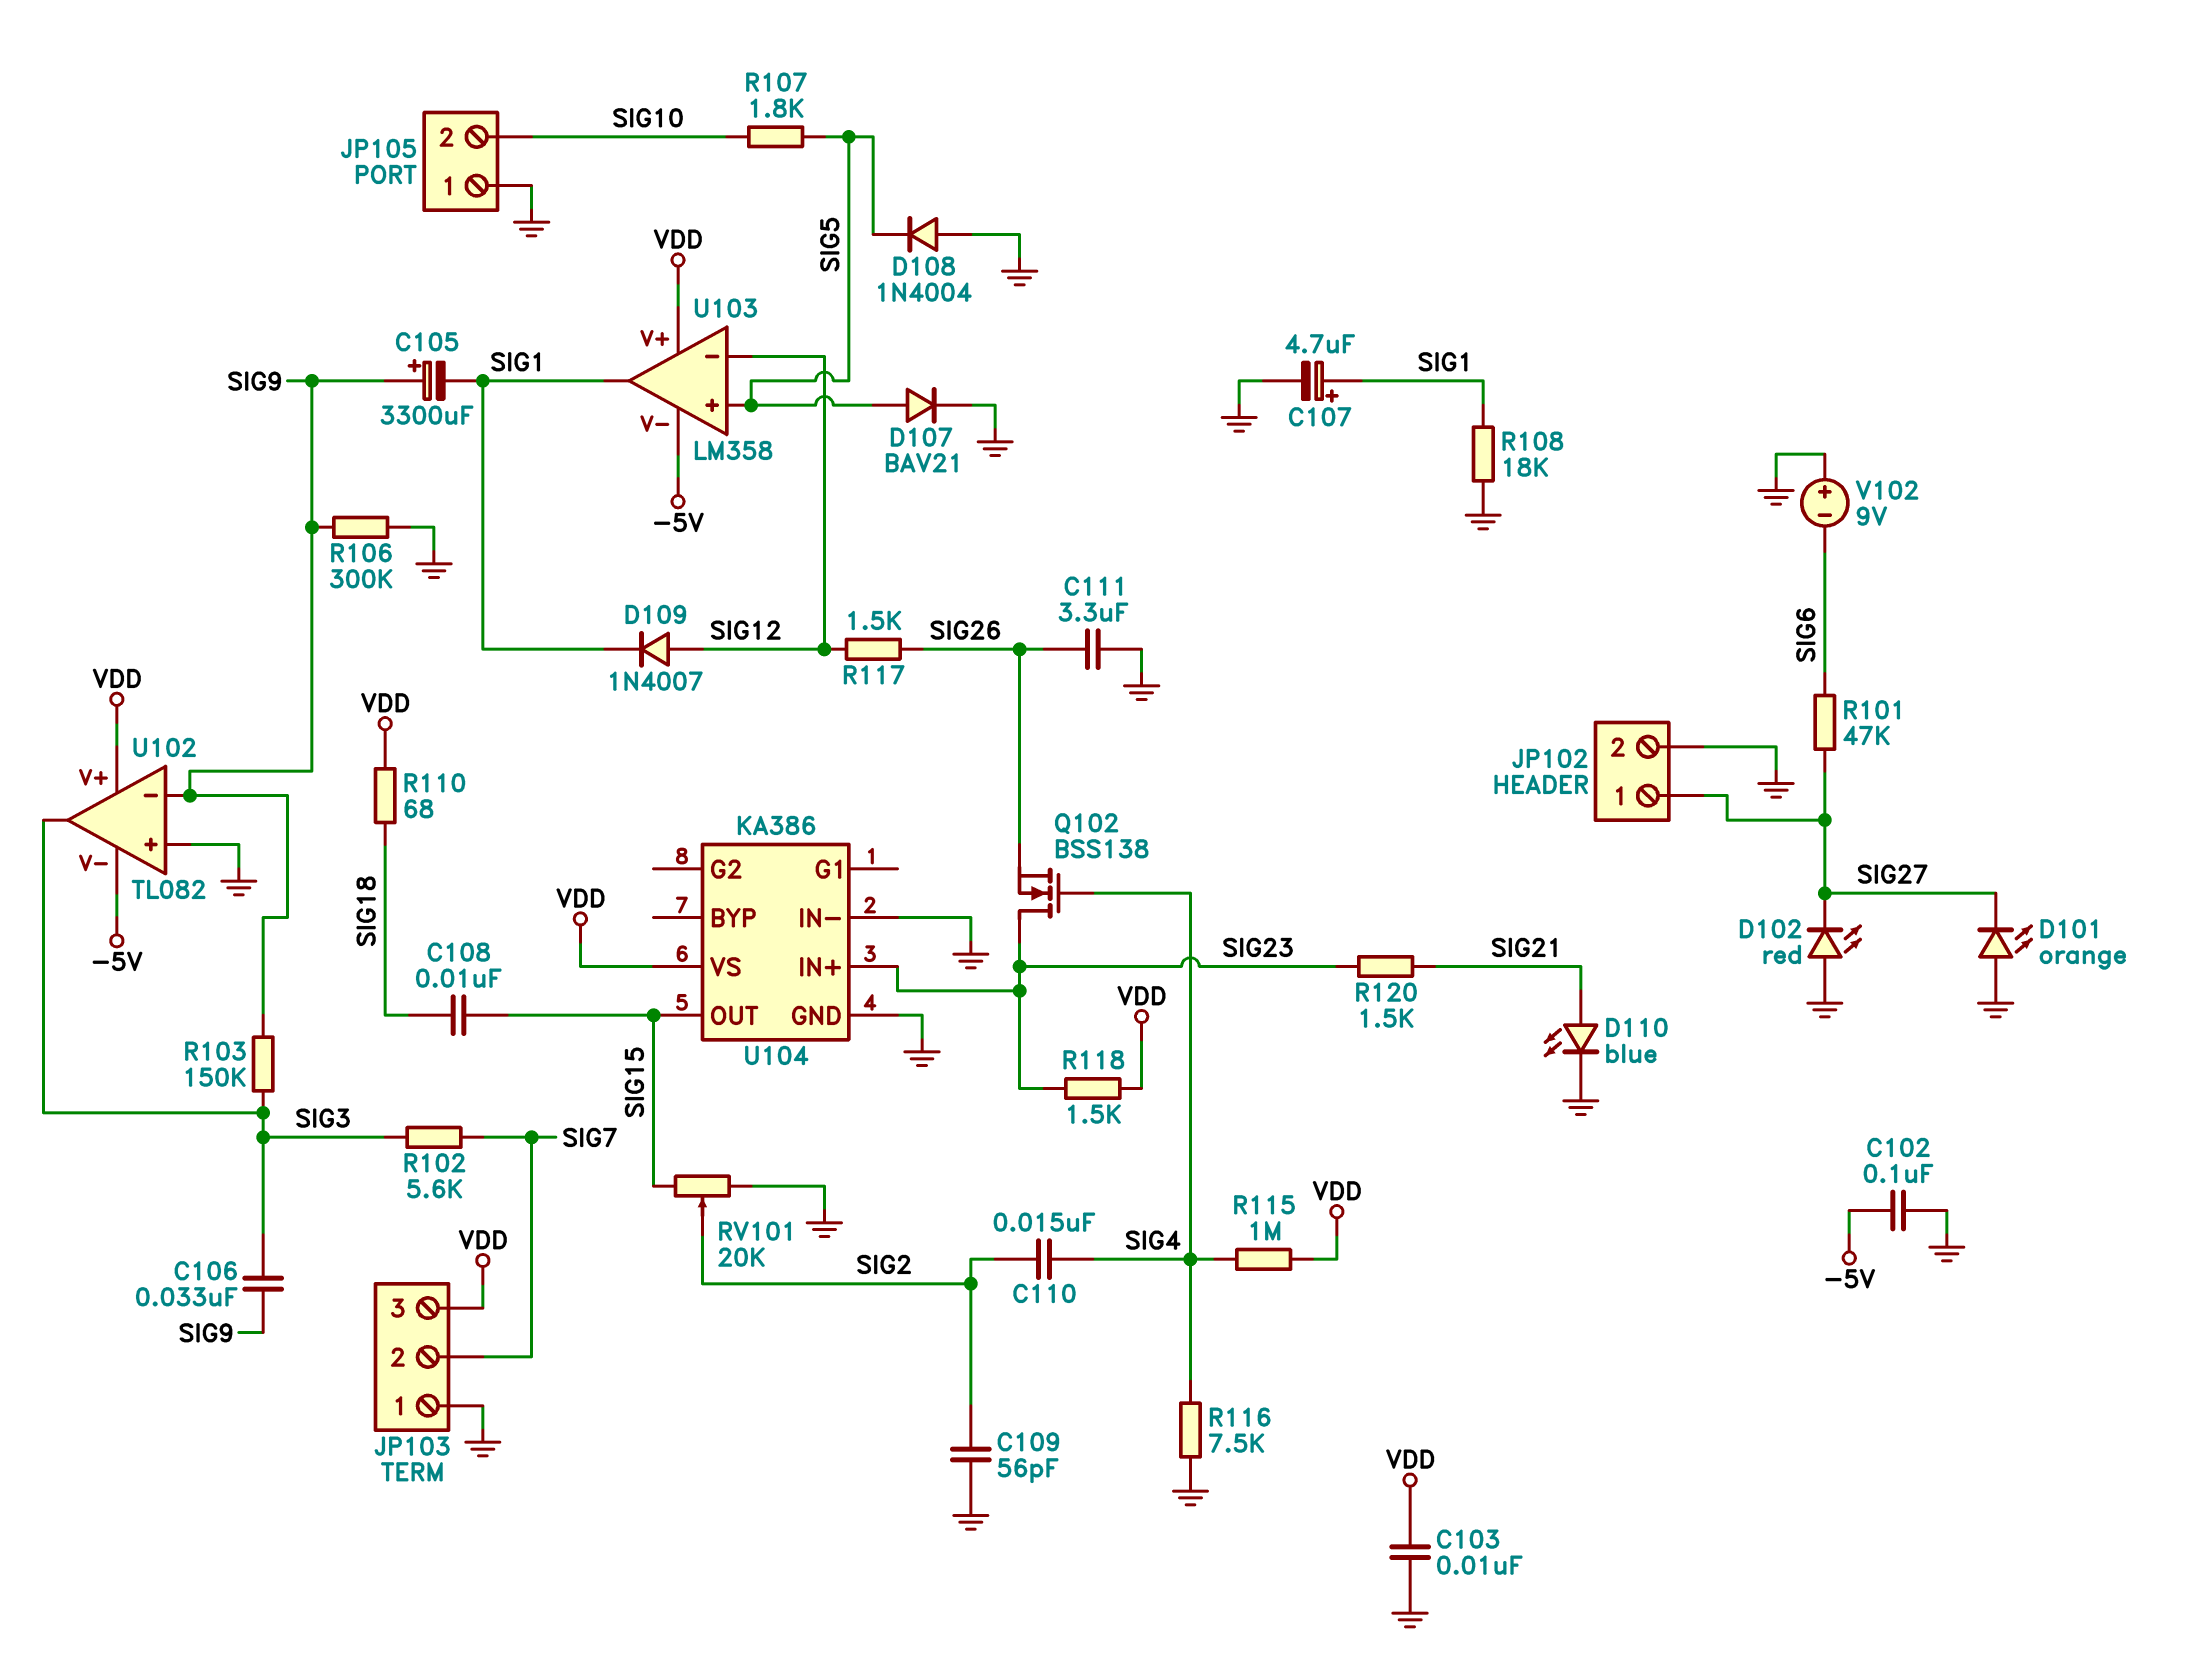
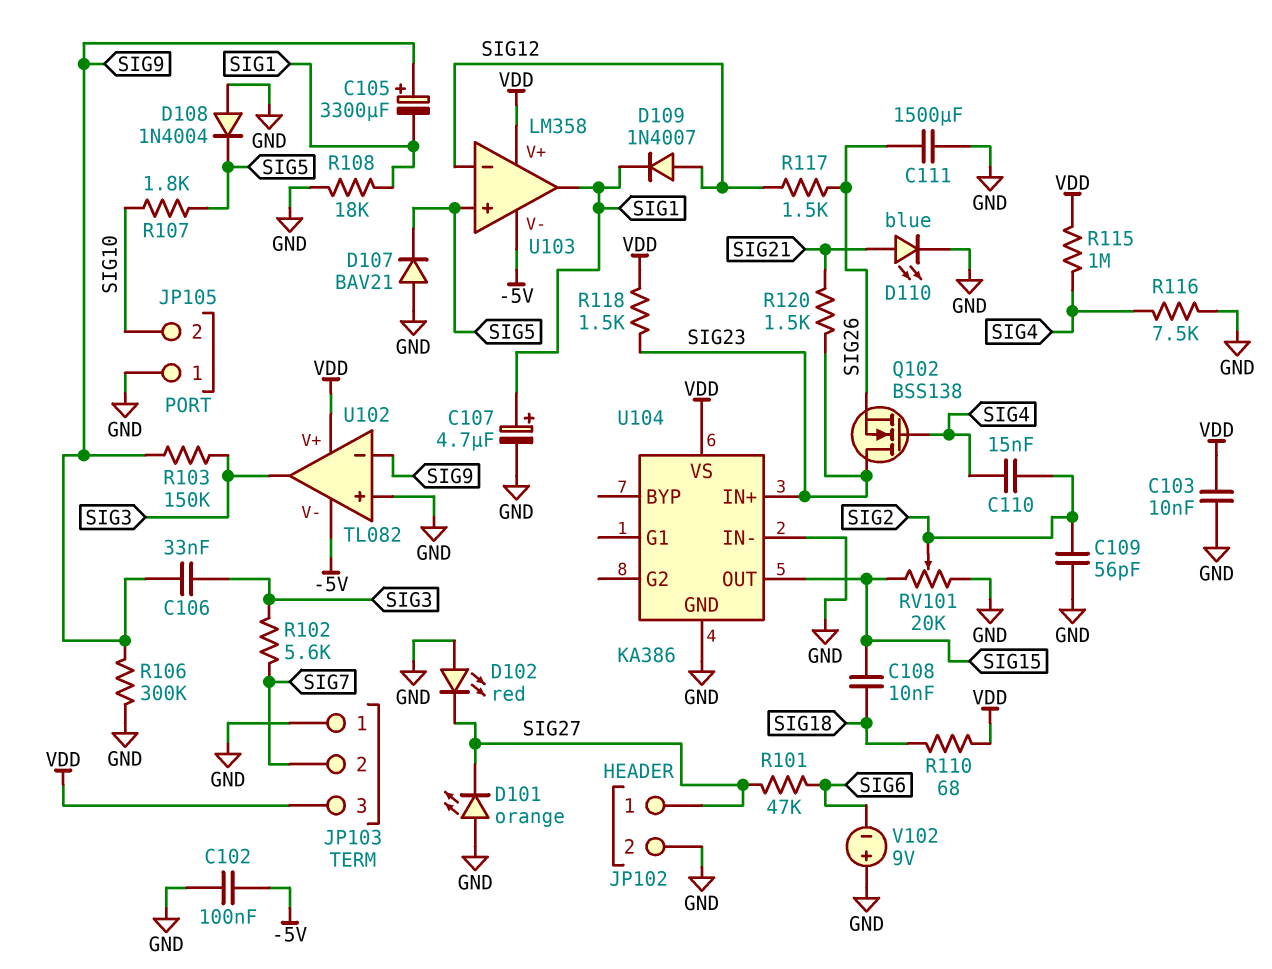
C111: 3.3uF (GND, SIG26) -> 1500uF (GND, SIG26)
D107: diode BAV21 (A SIG5, K GND) -> diode BAV21 (A GND, K SIG5)

